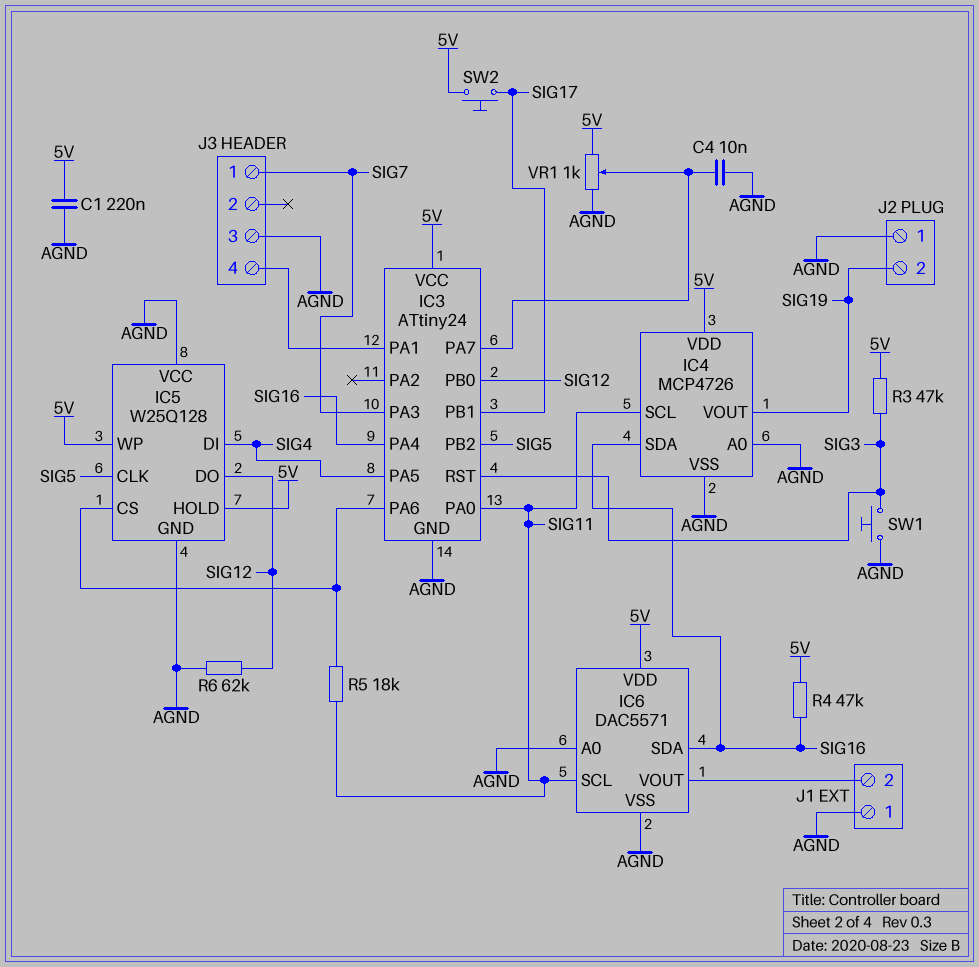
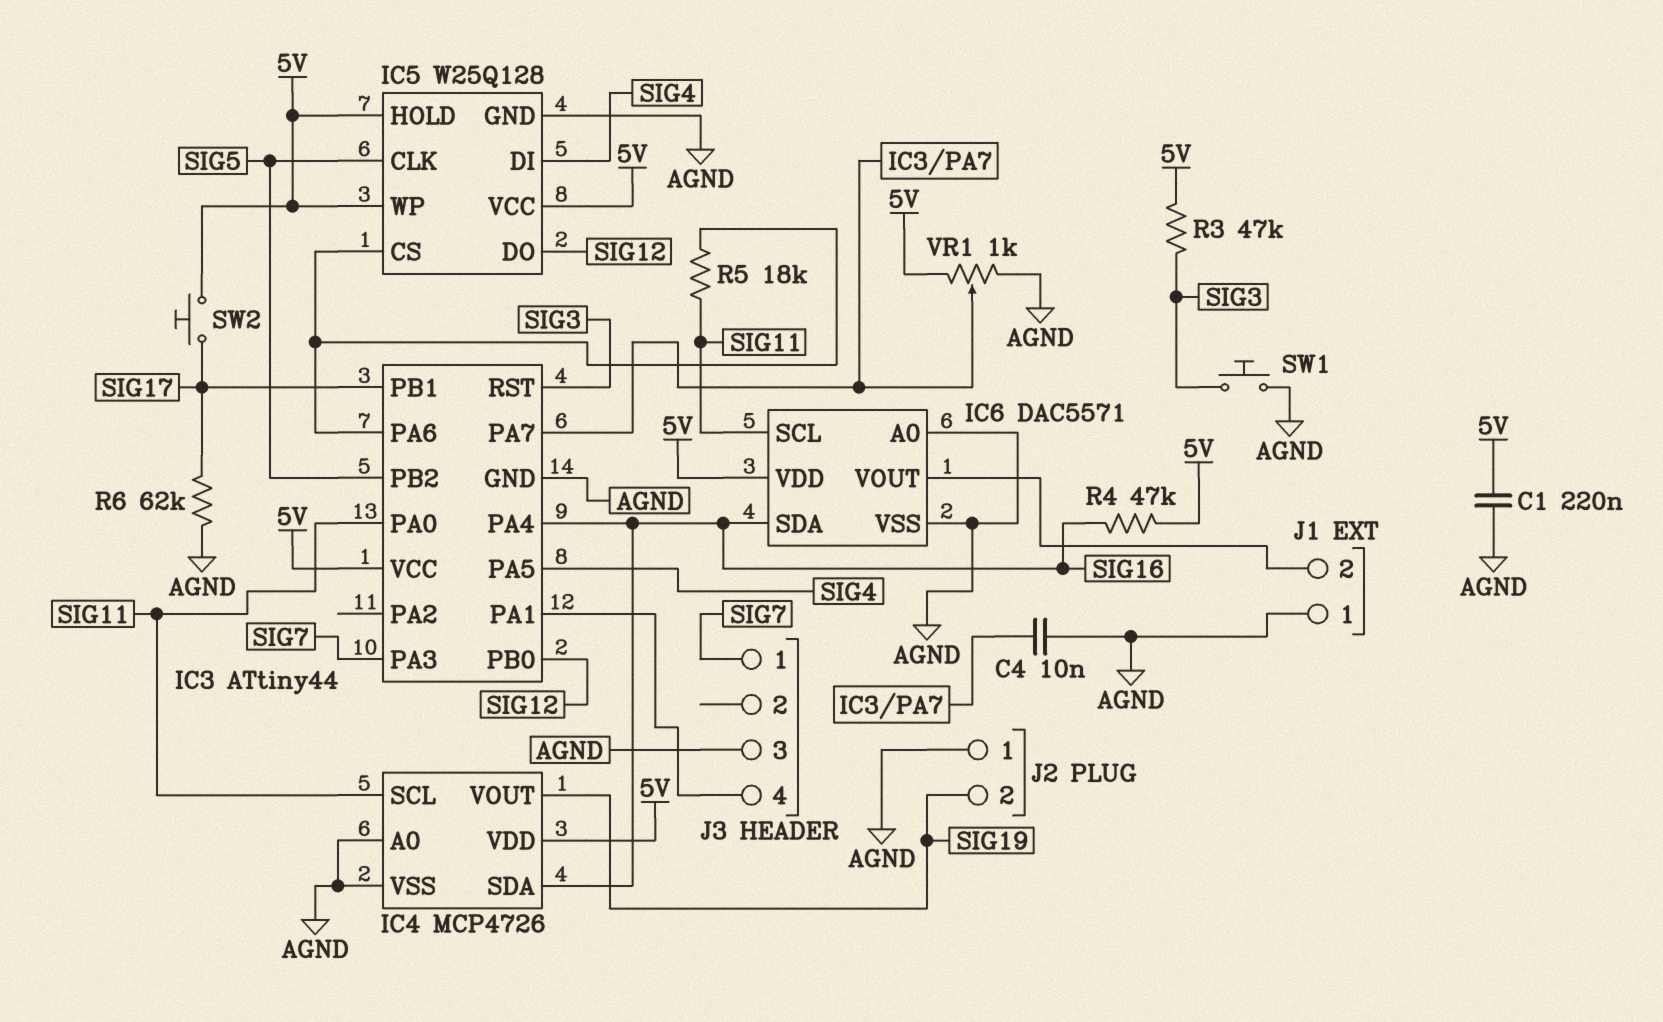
IC3: ATtiny24 -> ATtiny44
IC5 pin VCC: AGND -> 5V
R6: 62k (AGND, SIG12) -> 62k (AGND, SIG17)

